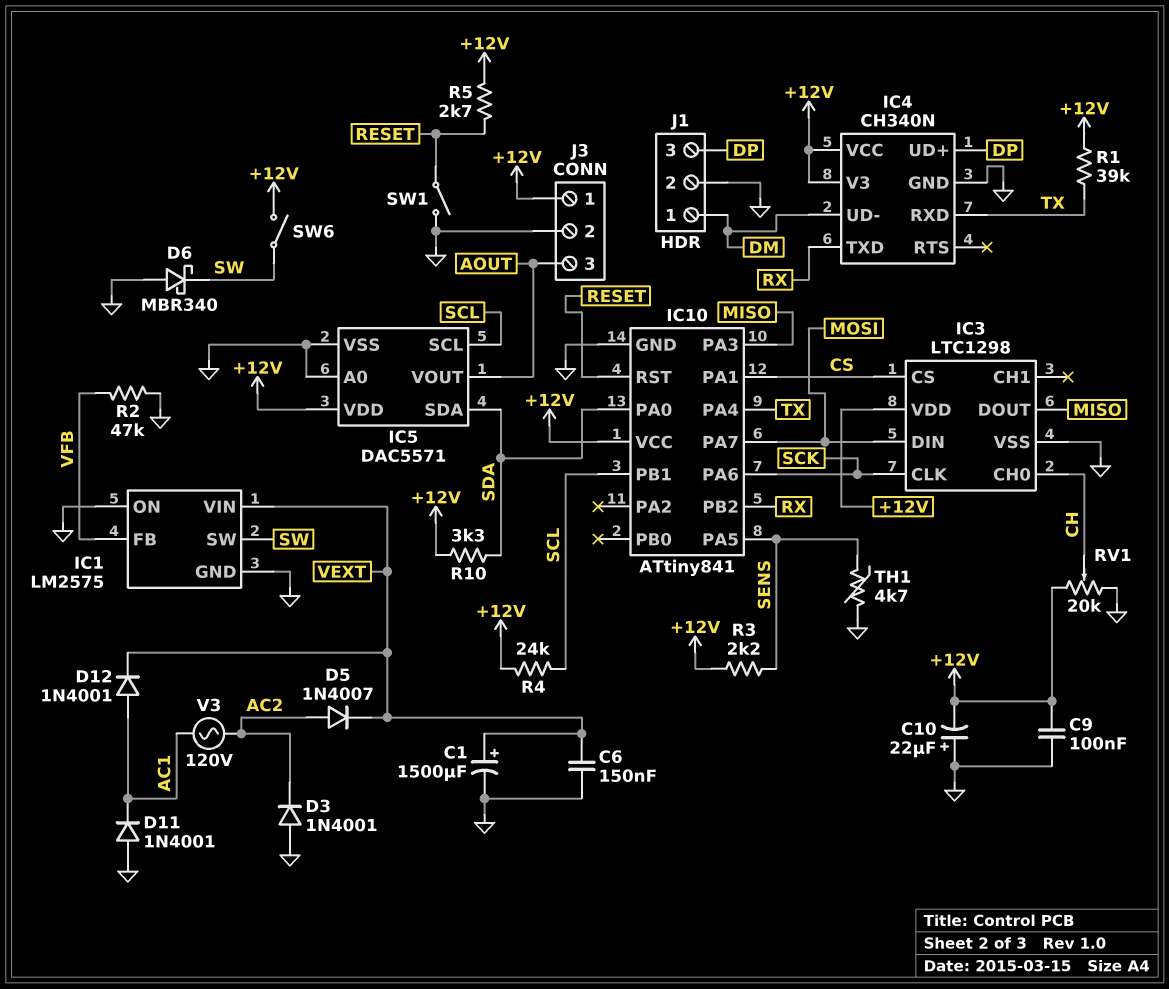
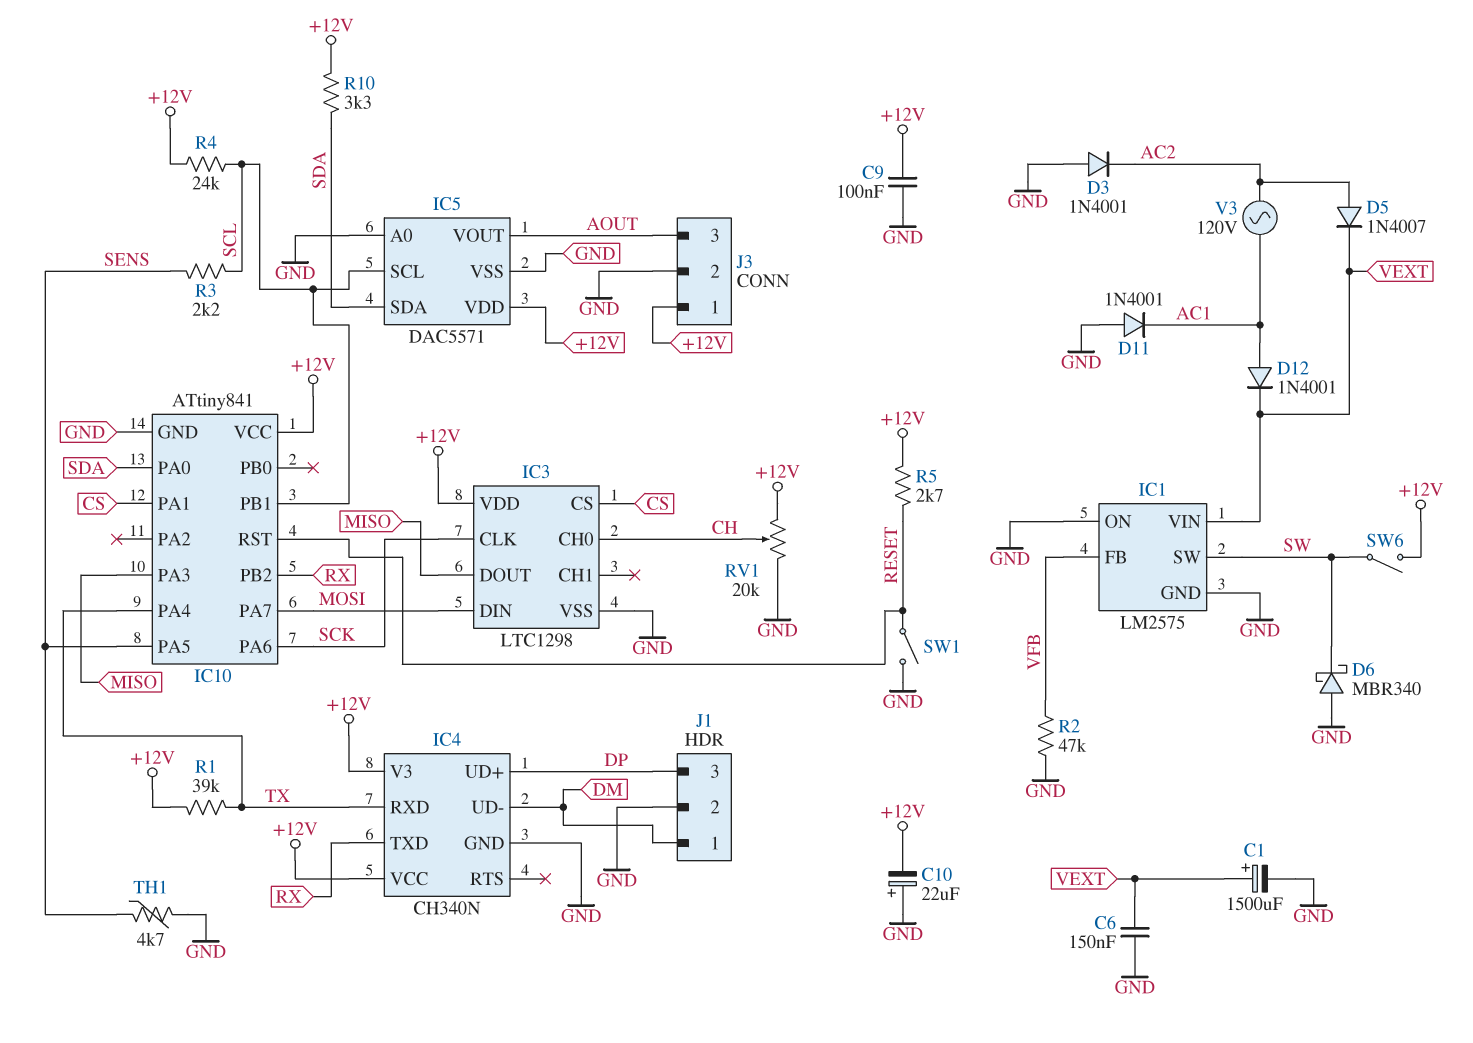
R3: 2.2k (+12V, SENS) -> 2.2k (SCL, SENS)

